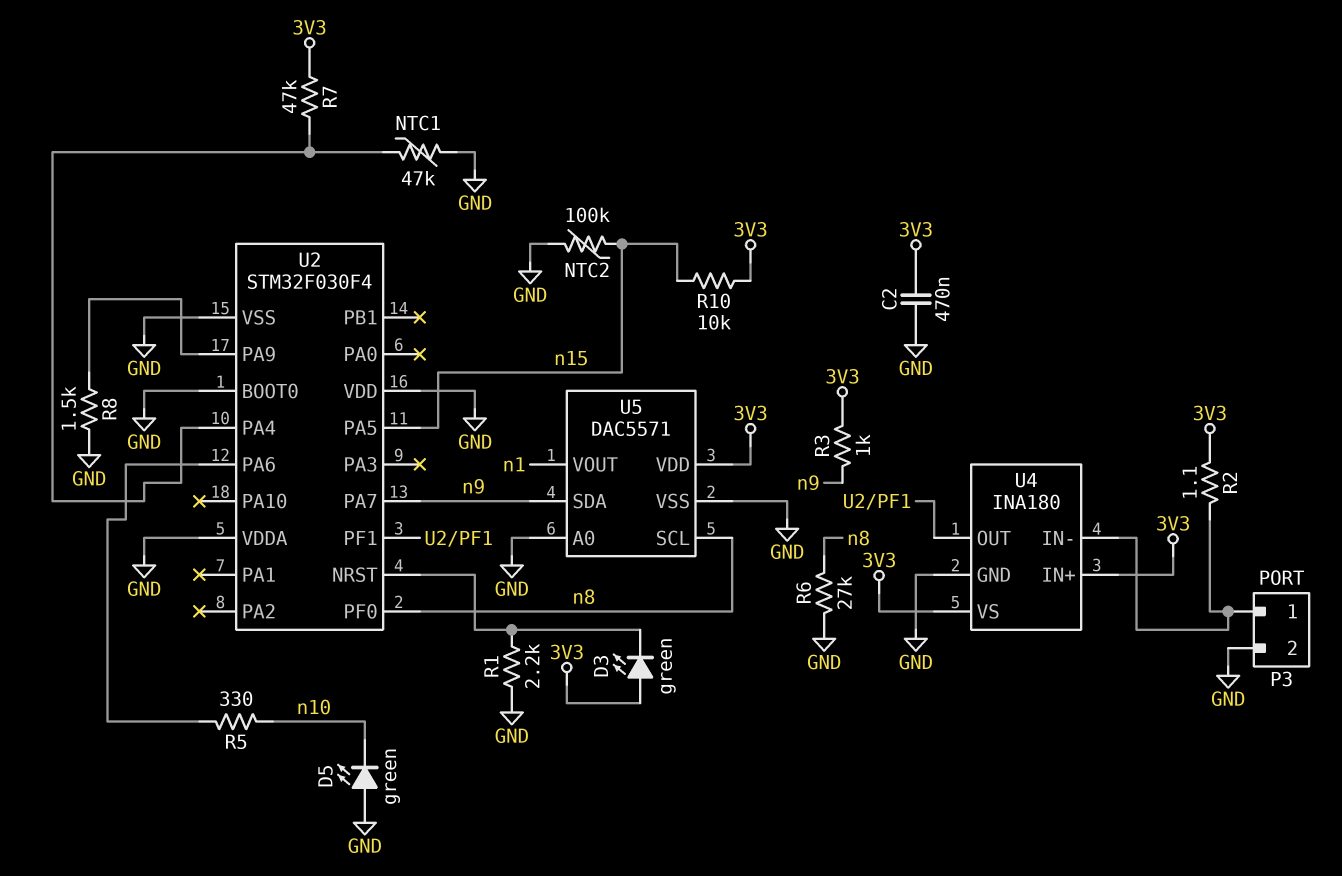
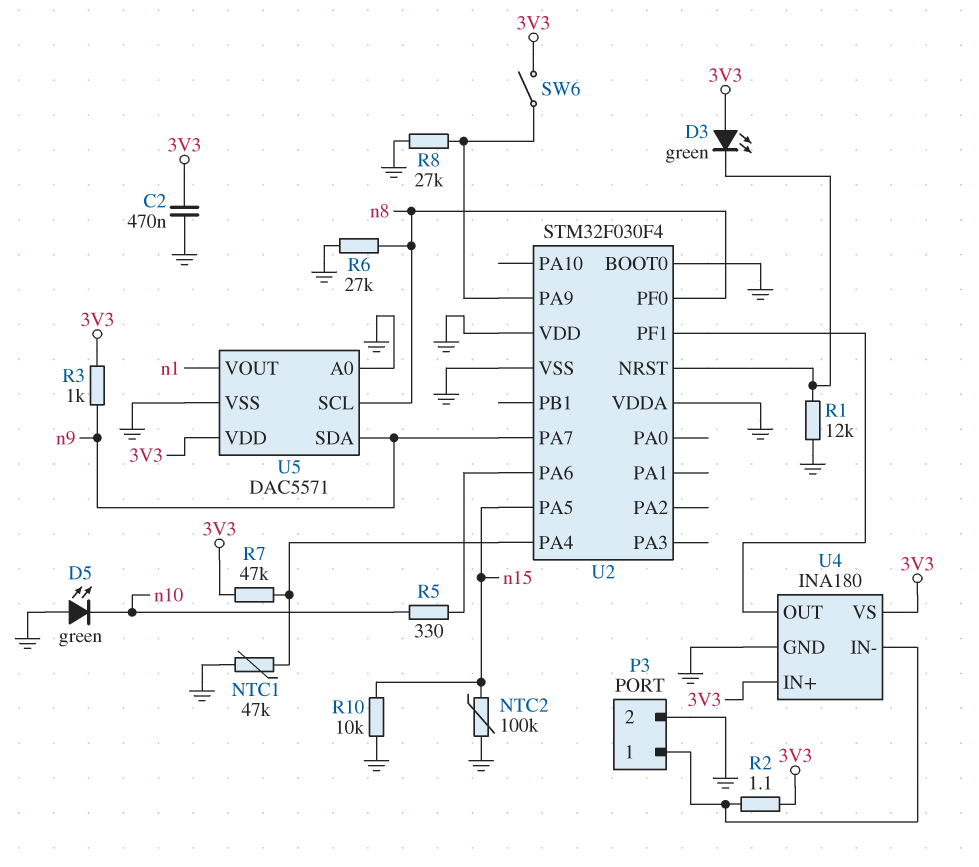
R1: 2.2k (GND, U2/NRST) -> 12k (GND, U2/NRST)
R8: 1.5k (GND, U2/PA9) -> 27k (GND, U2/PA9)
R10: 10k (3V3, n15) -> 10k (GND, n15)
SW6: none -> switch (3V3, U2/PA9)

